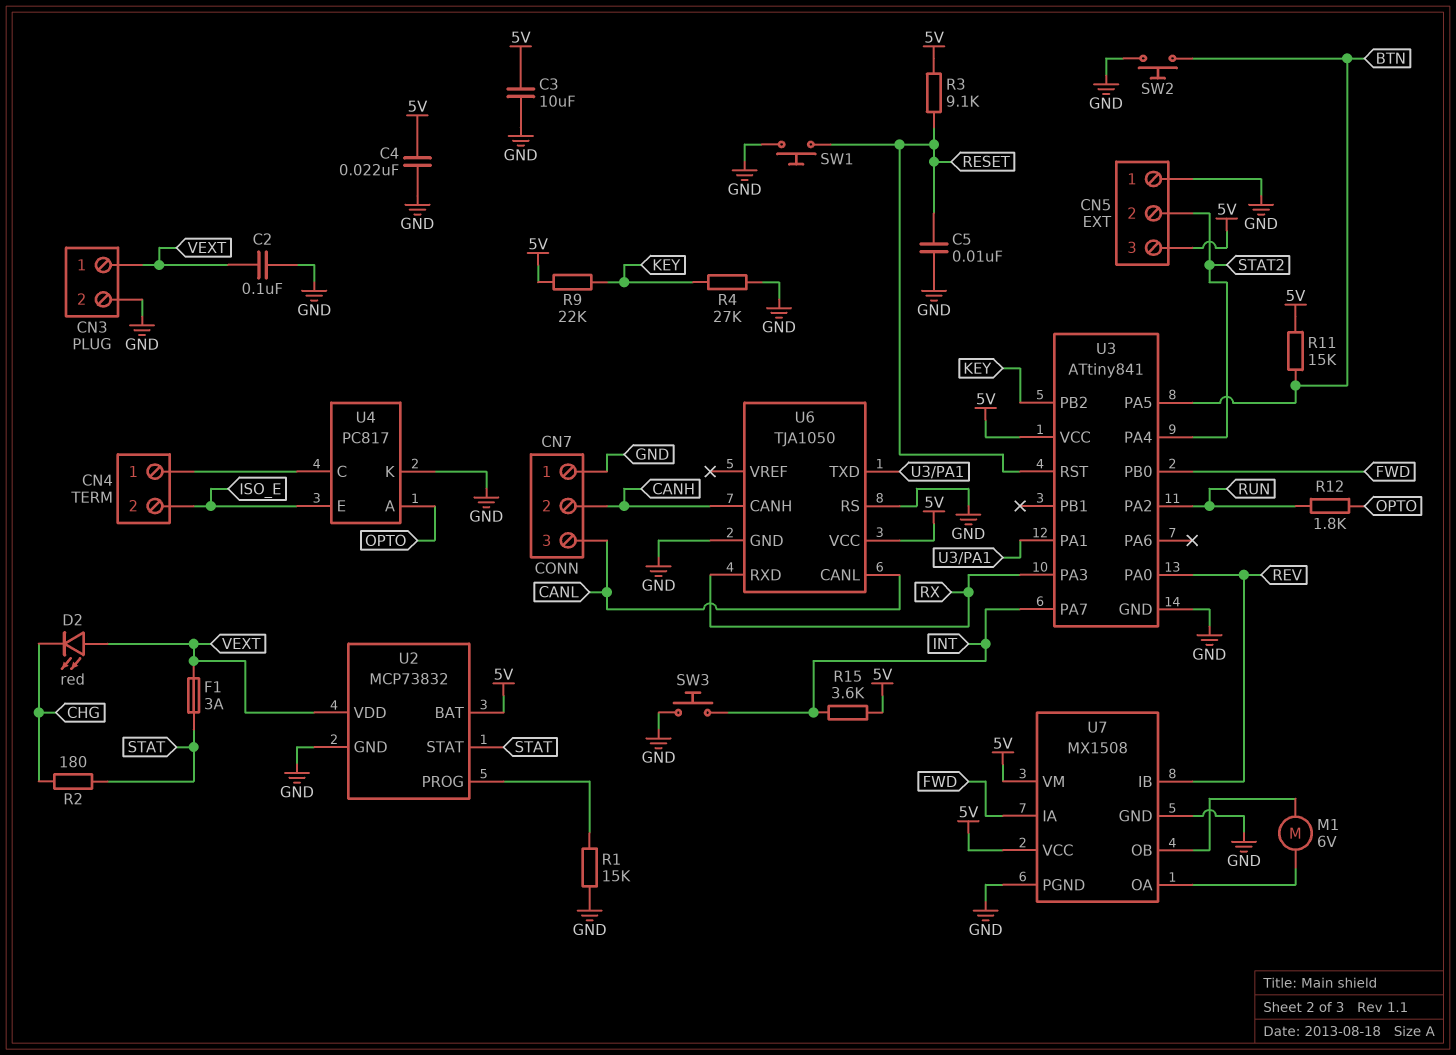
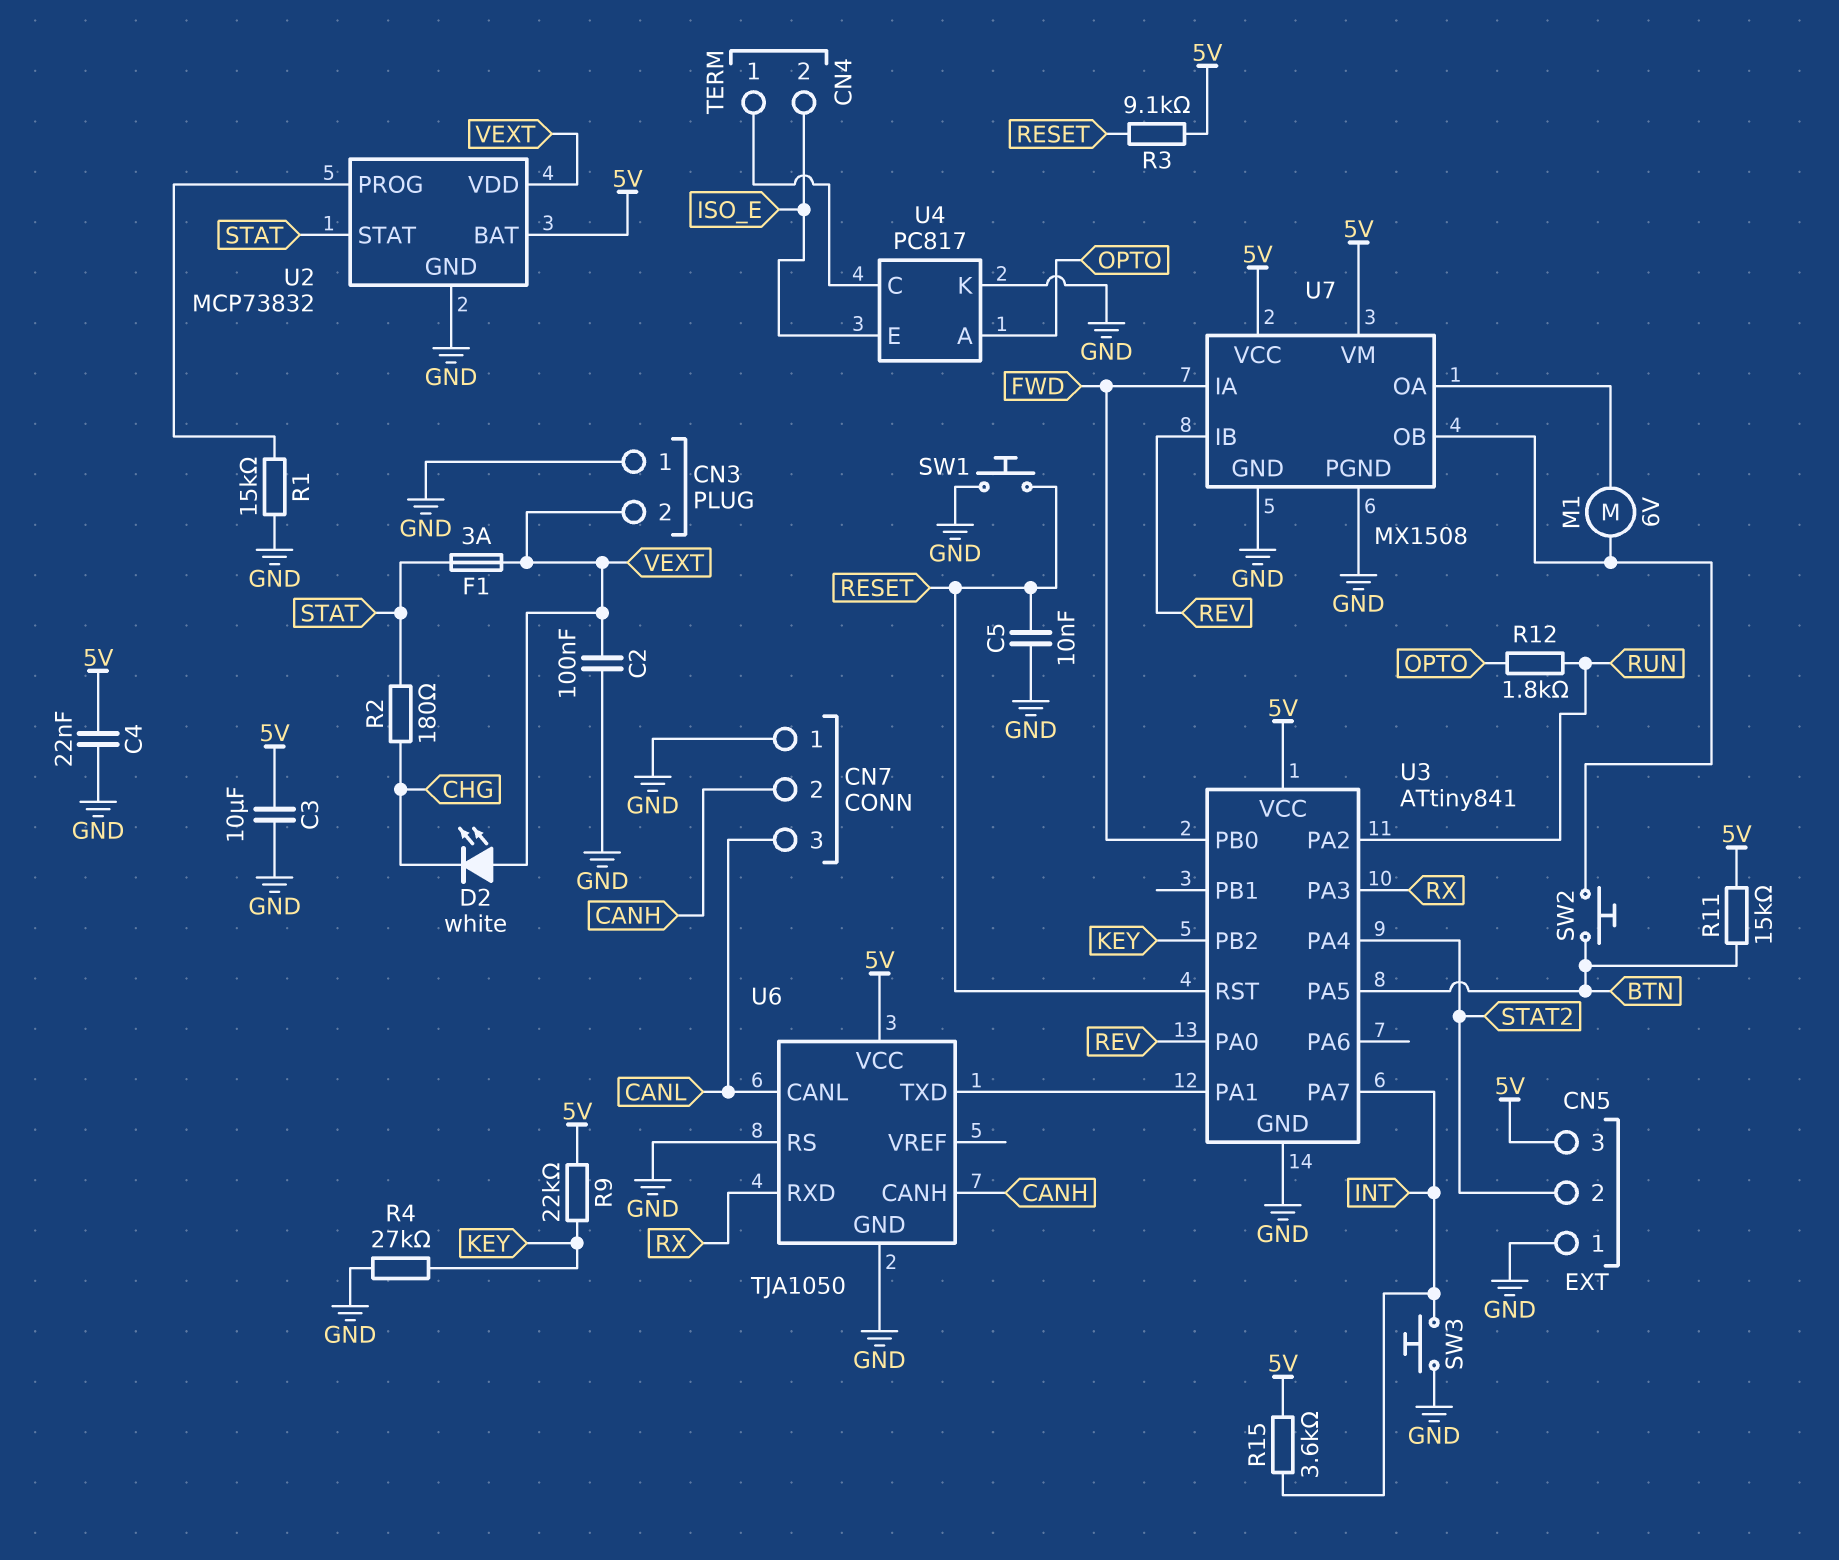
CN3 pin 1: VEXT -> GND
CN3 pin 2: GND -> VEXT
D2: LED red (A VEXT, K CHG) -> LED white (A VEXT, K CHG)
SW2: button (BTN, GND) -> button (BTN, U7/OB)

